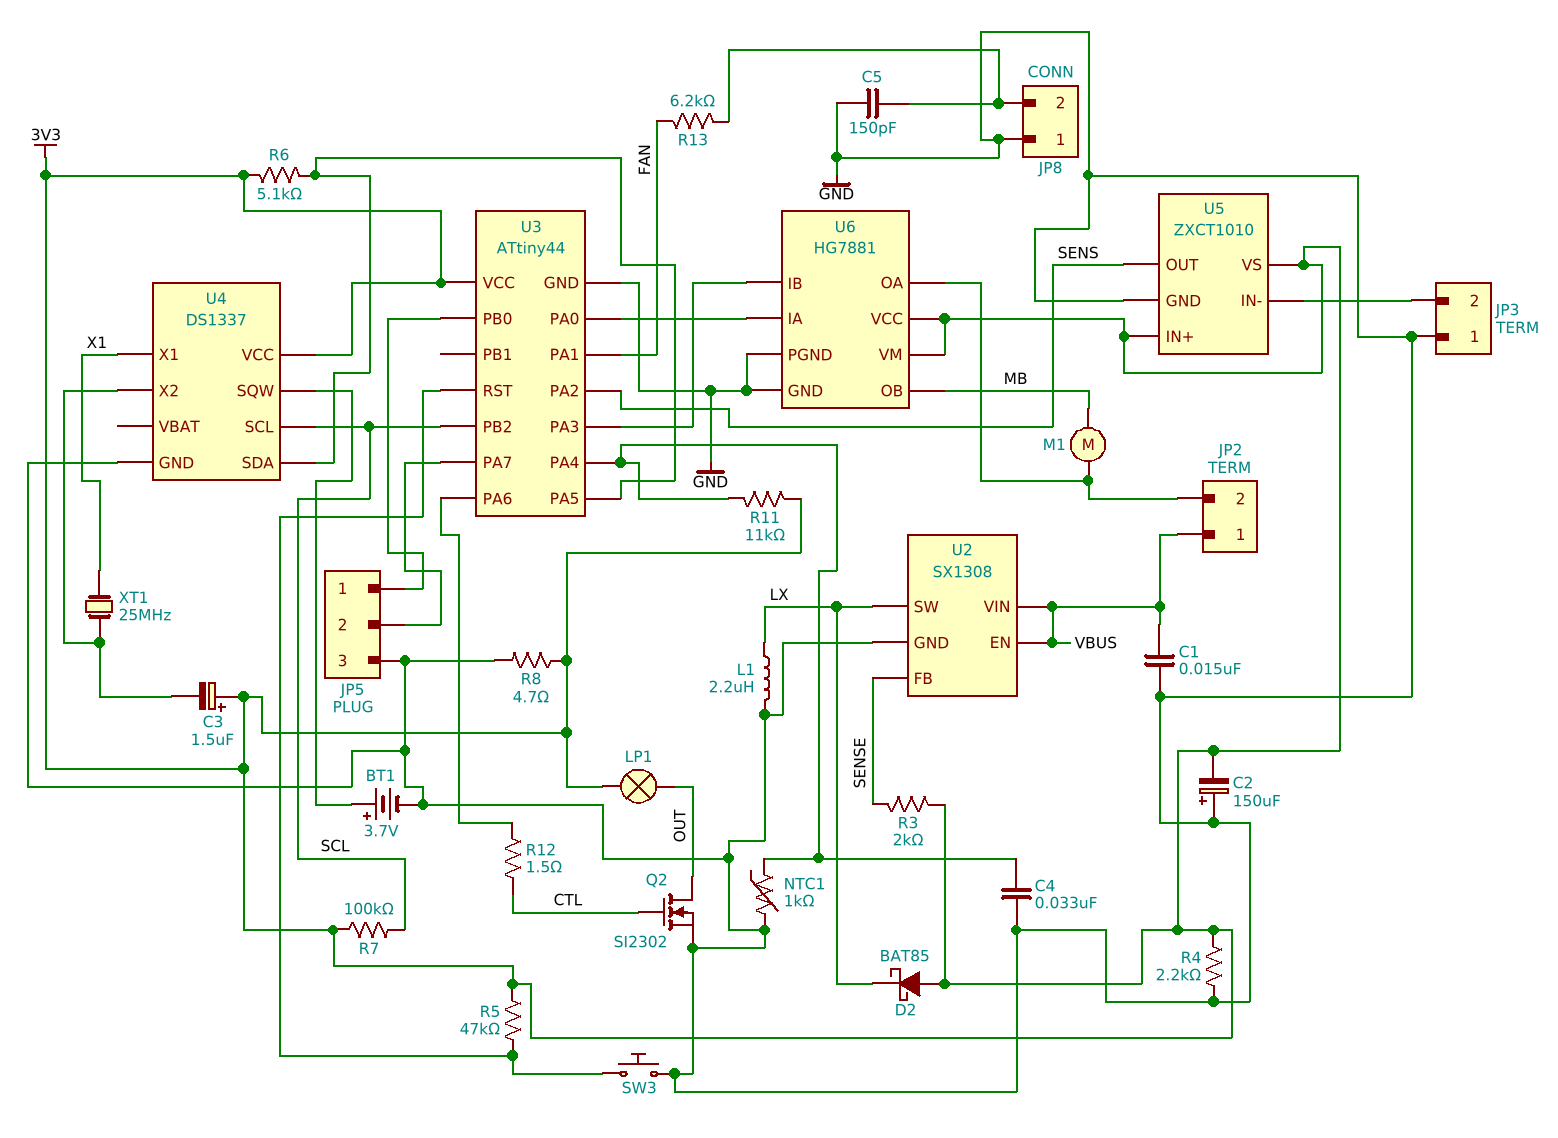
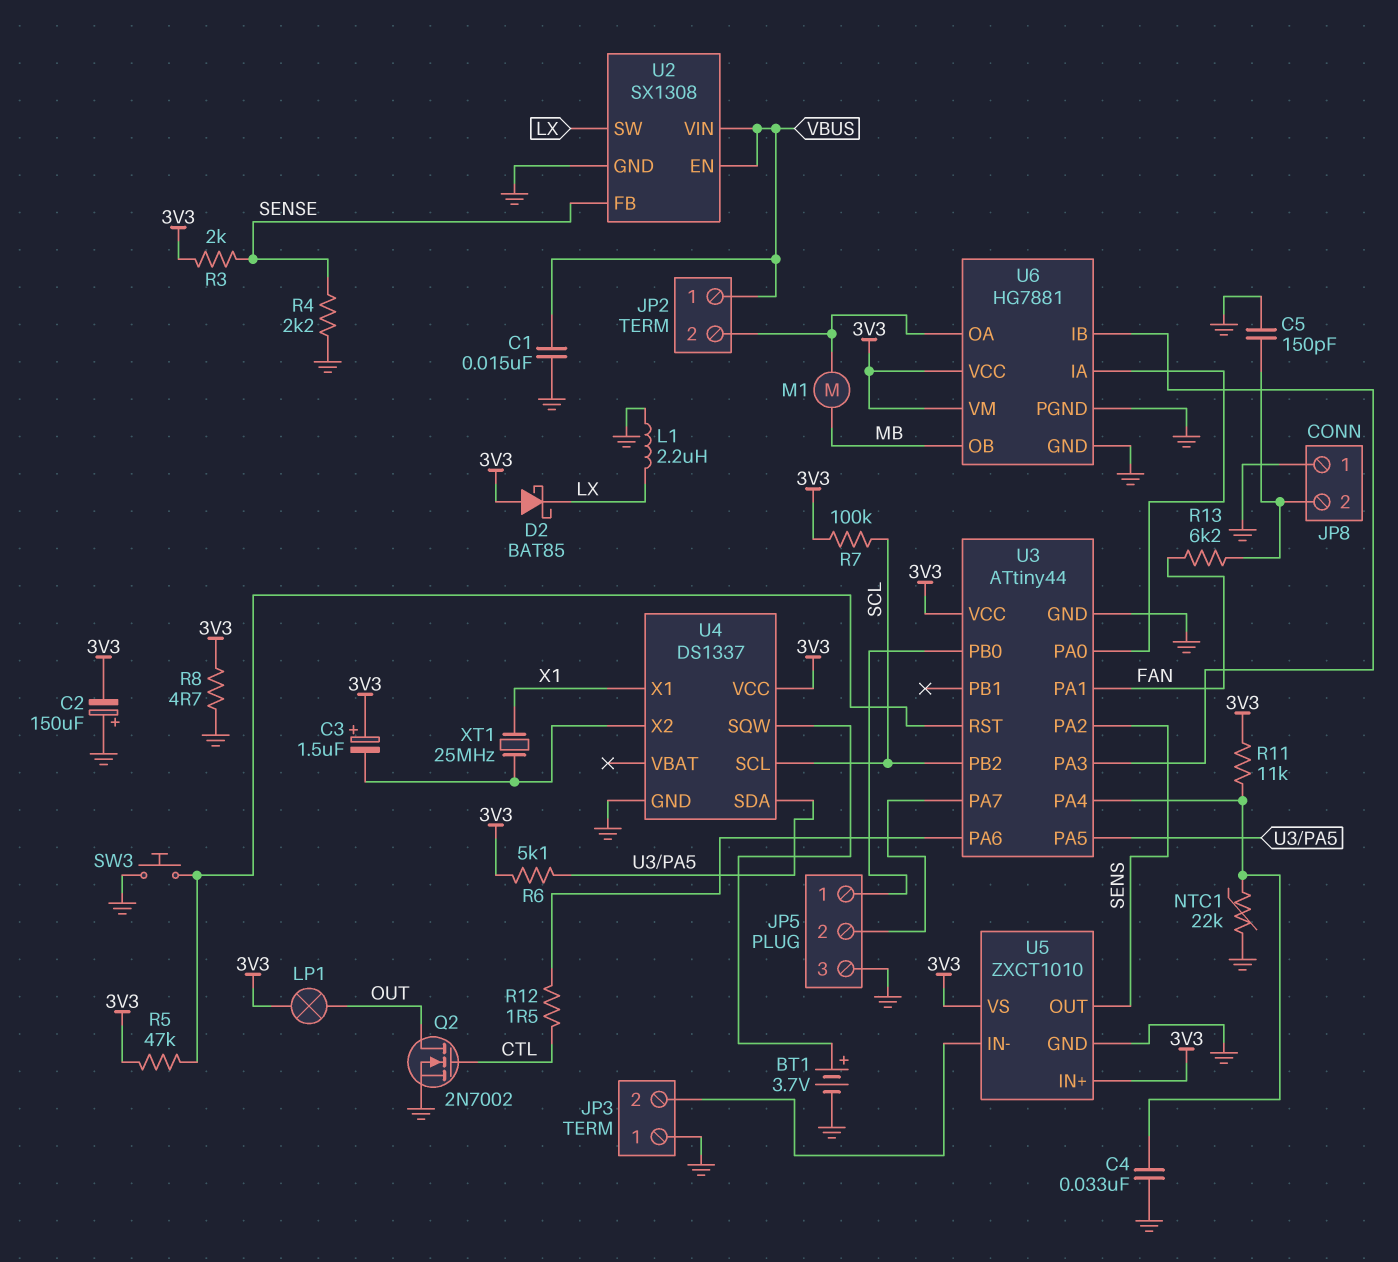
NTC1: 1k (GND, U3/PA4) -> 22k (GND, U3/PA4)
Q2: NMOS SI2302 (G CTL, D OUT, S GND) -> NMOS 2N7002 (G CTL, D OUT, S GND)
R4: 2.2k (3V3, GND) -> 2.2k (GND, SENSE)

